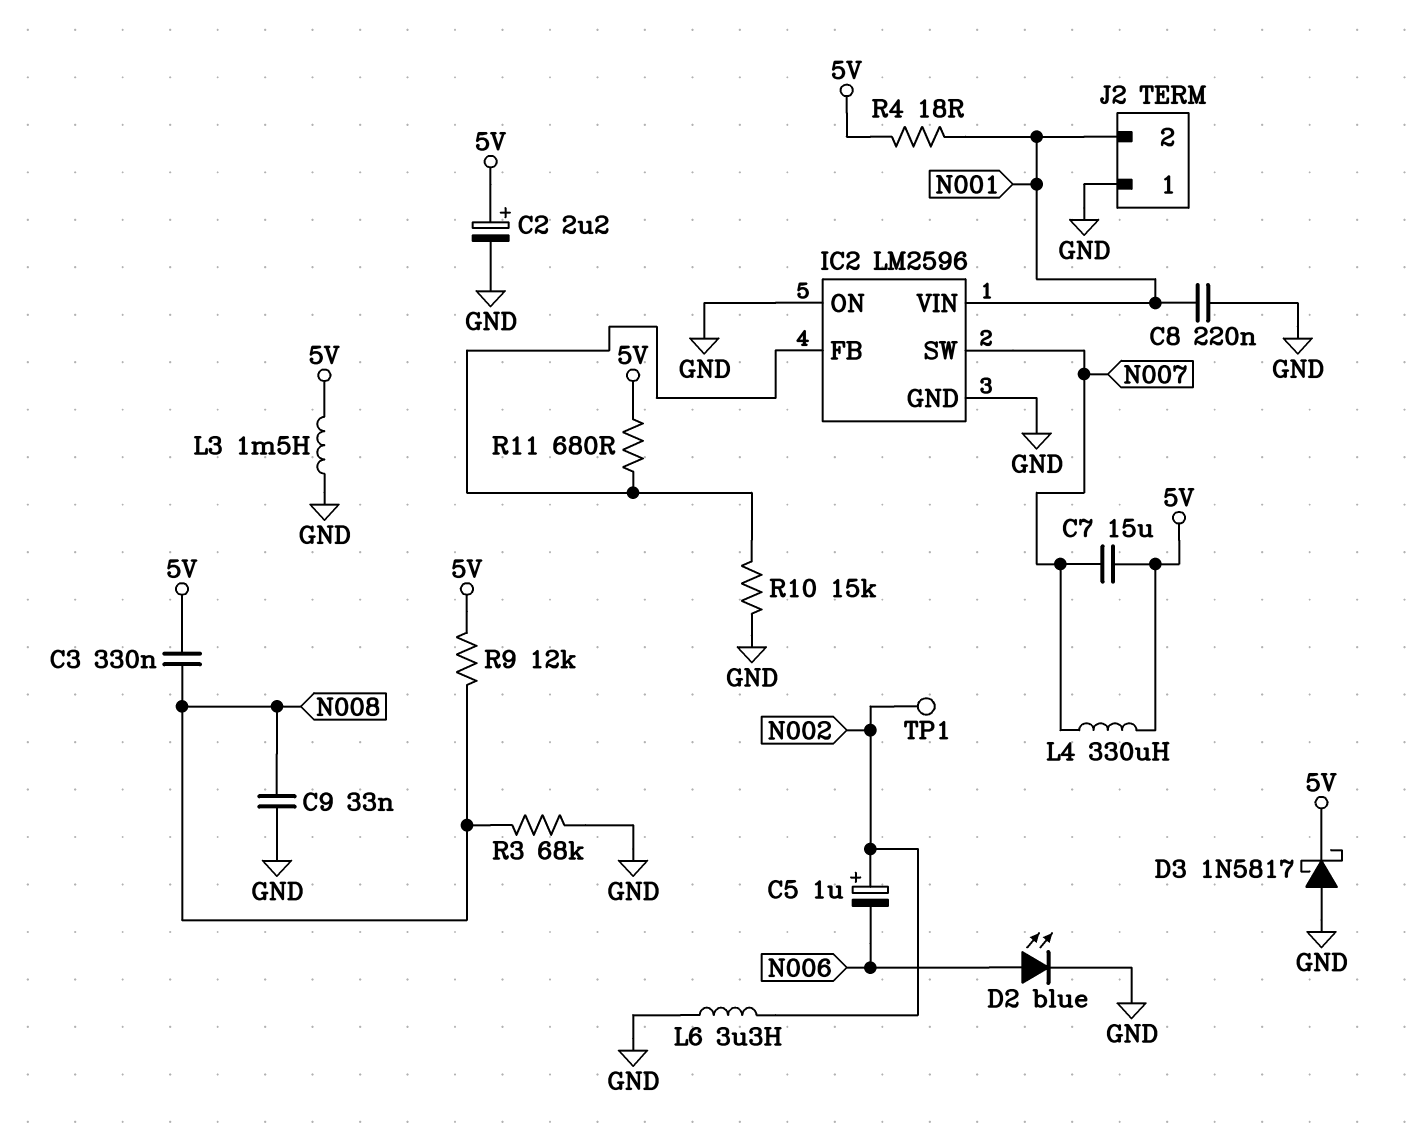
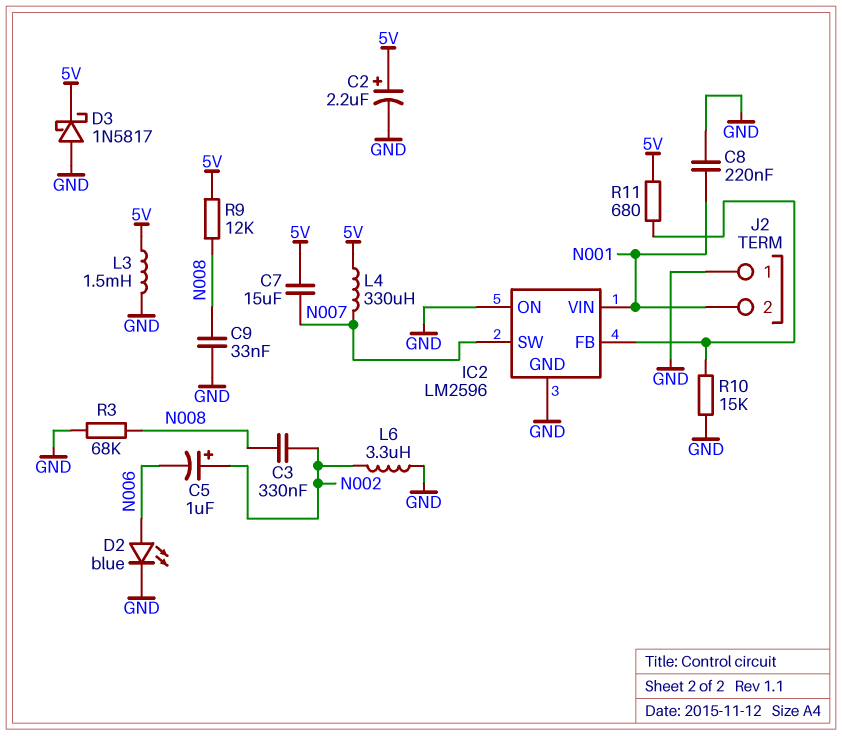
C3: 330nF (5V, N008) -> 330nF (N002, N008)
R4: 18 (5V, N001) -> none
TP1: test point (N002) -> none

